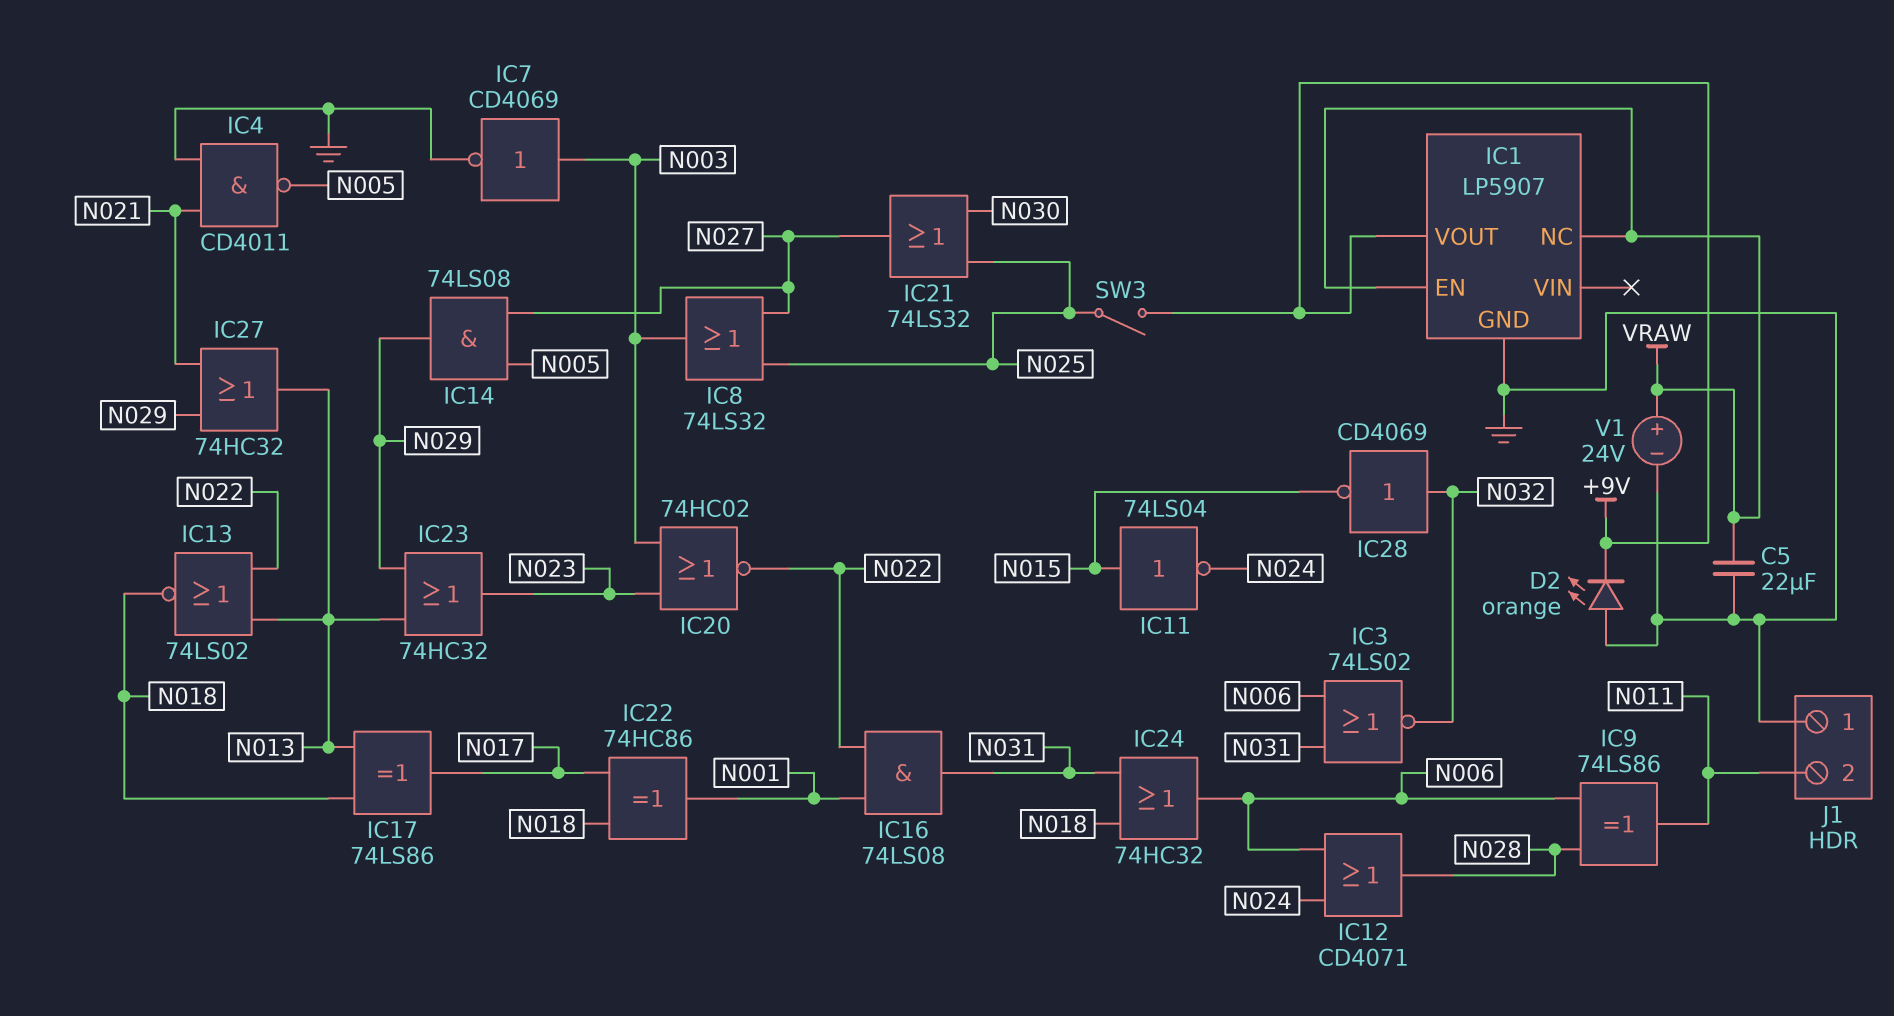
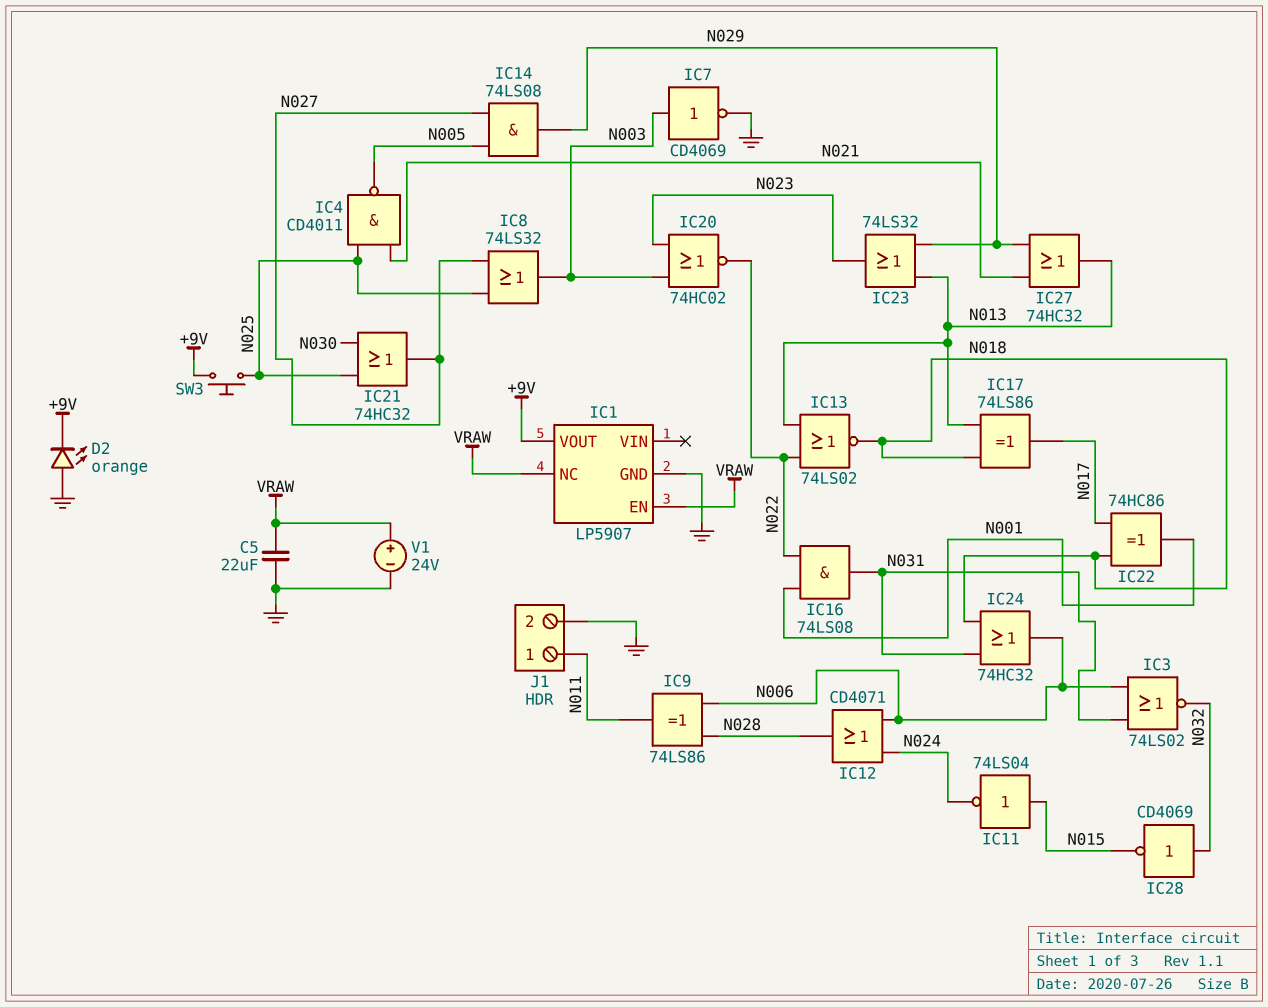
IC4: NAND CD4011 (in GND, in N021, out N005) -> NAND CD4011 (in N021, in N025, out N005)
IC21: OR 74LS32 (in N025, in N030, out N027) -> OR 74HC32 (in N025, in N030, out N027)
IC23: OR 74HC32 (in N013, in N029, out N023) -> OR 74LS32 (in N013, in N029, out N023)
J1 pin 1: GND -> N011
J1 pin 2: N011 -> GND
SW3: switch (+9V, N025) -> button (+9V, N025)

